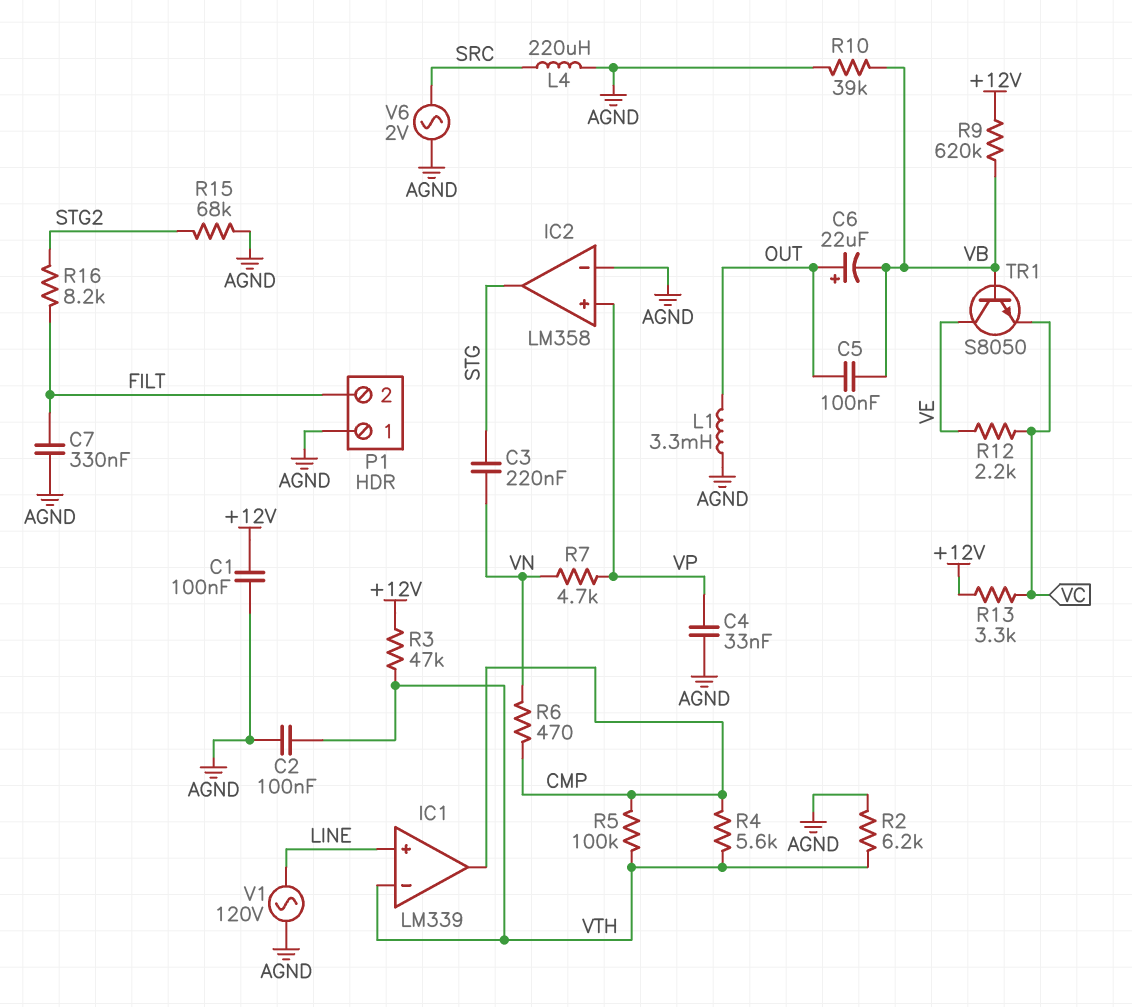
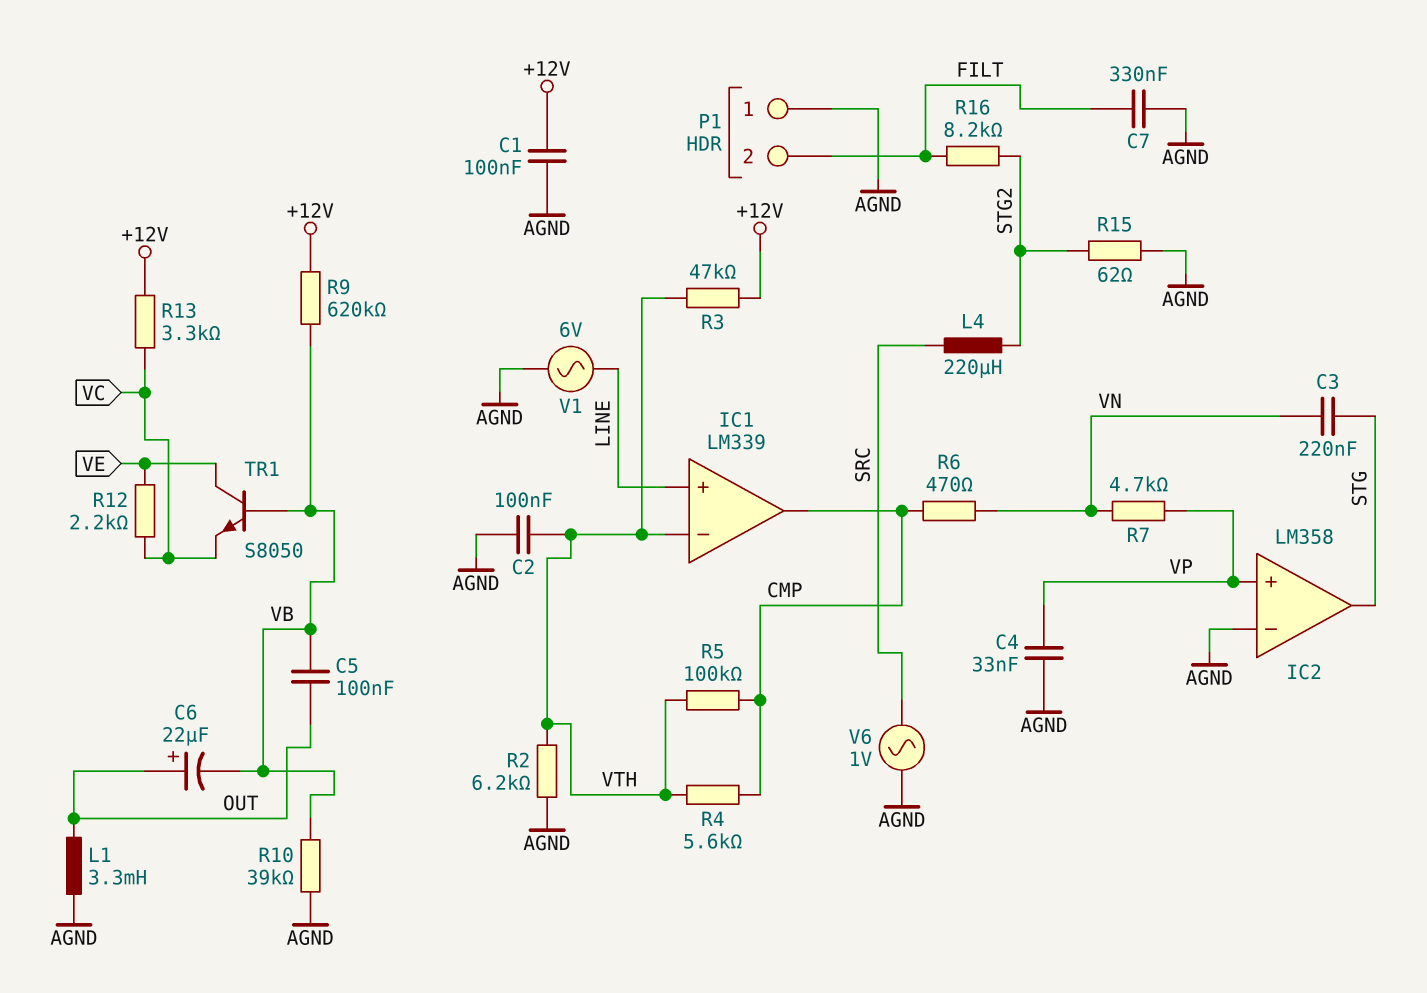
L4: 220uH (AGND, SRC) -> 220uH (SRC, STG2)
R15: 68k (AGND, STG2) -> 62 (AGND, STG2)
V1: AC 120V (AGND, LINE) -> AC 6V (AGND, LINE)
V6: AC 2V (AGND, SRC) -> AC 1V (AGND, SRC)

